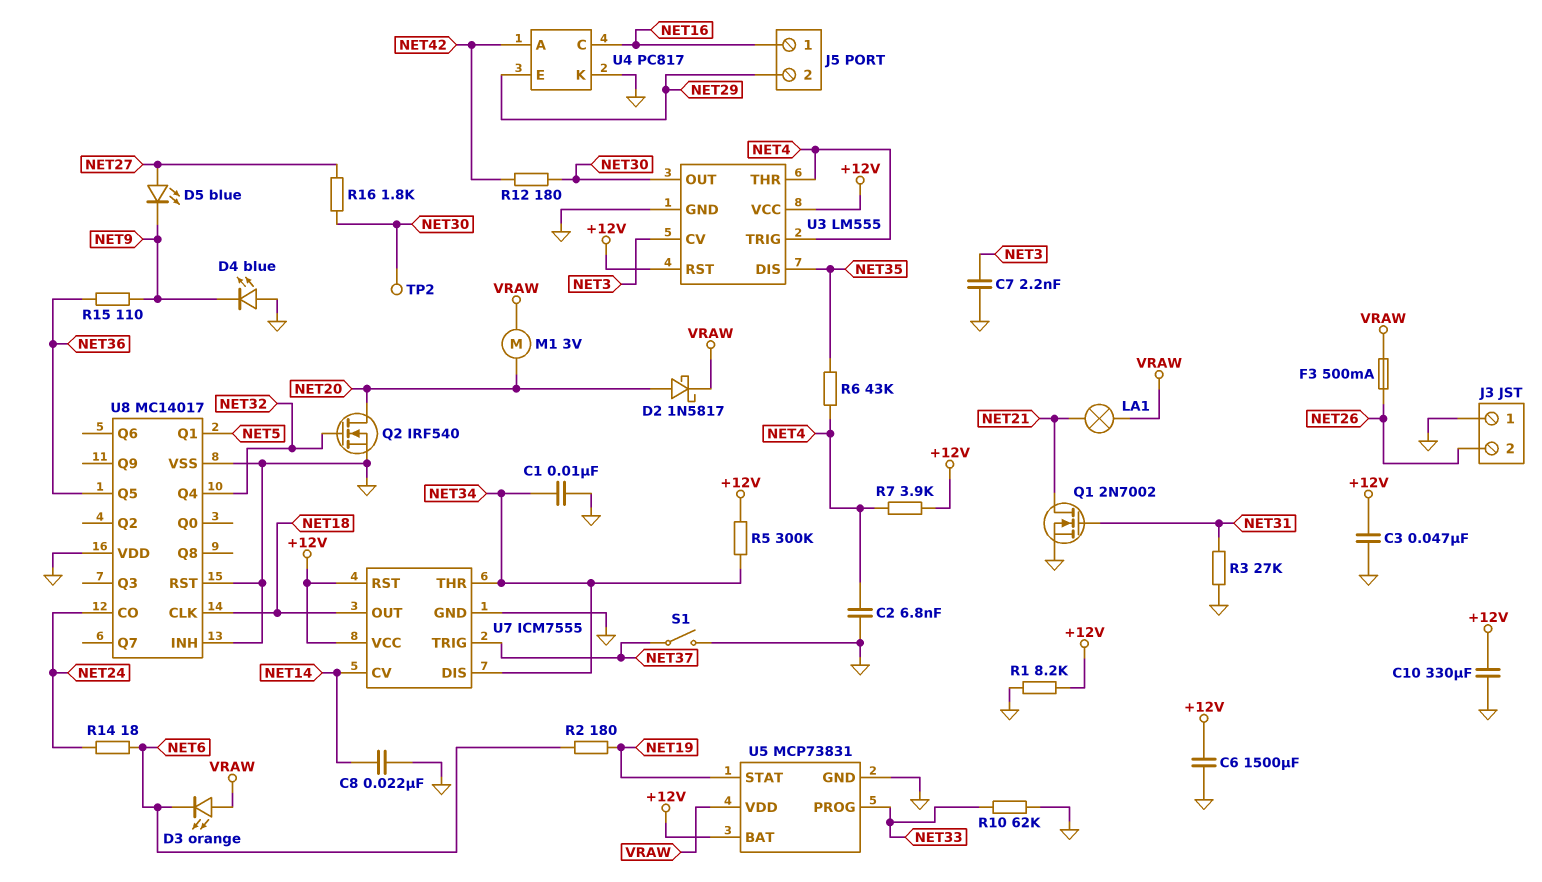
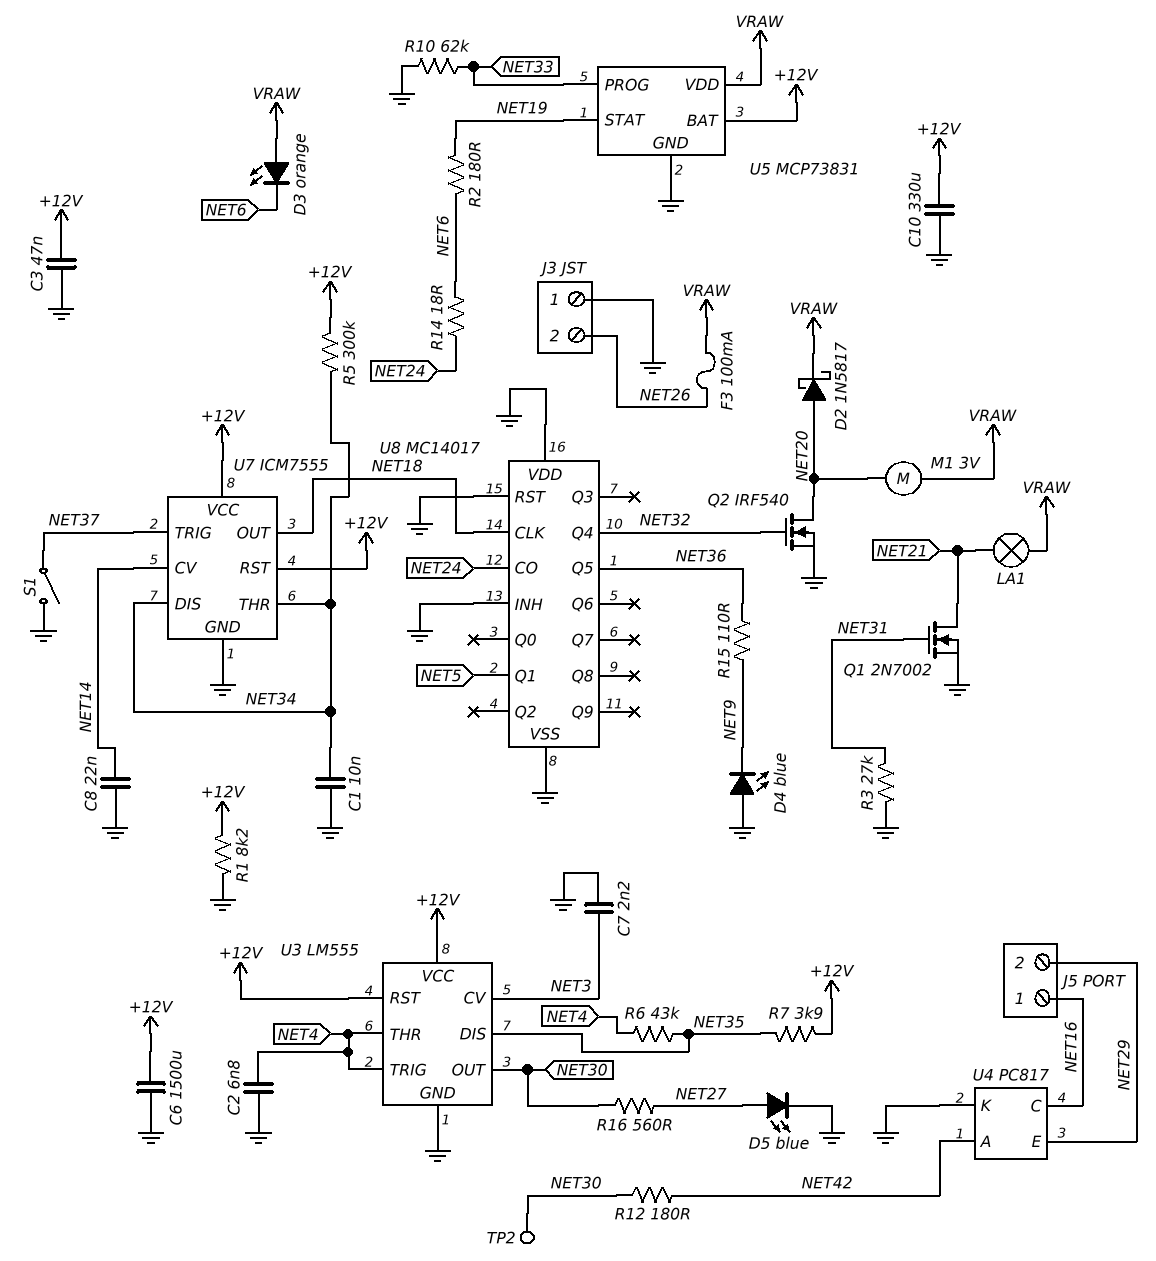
D5: LED blue (A NET27, K NET9) -> LED blue (A NET27, K GND)
F3: 500mA (NET26, VRAW) -> 100mA (NET26, VRAW)
R7: 3.9k (+12V, NET4) -> 3.9k (+12V, NET35)
R16: 1.8k (NET27, NET30) -> 560 (NET27, NET30)

